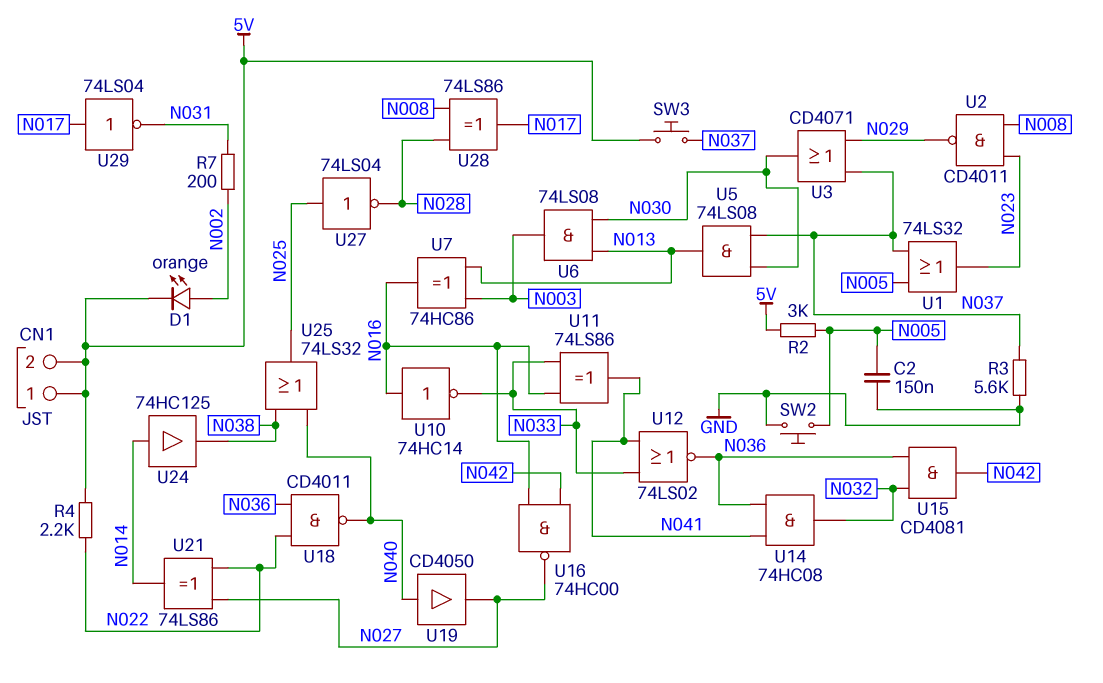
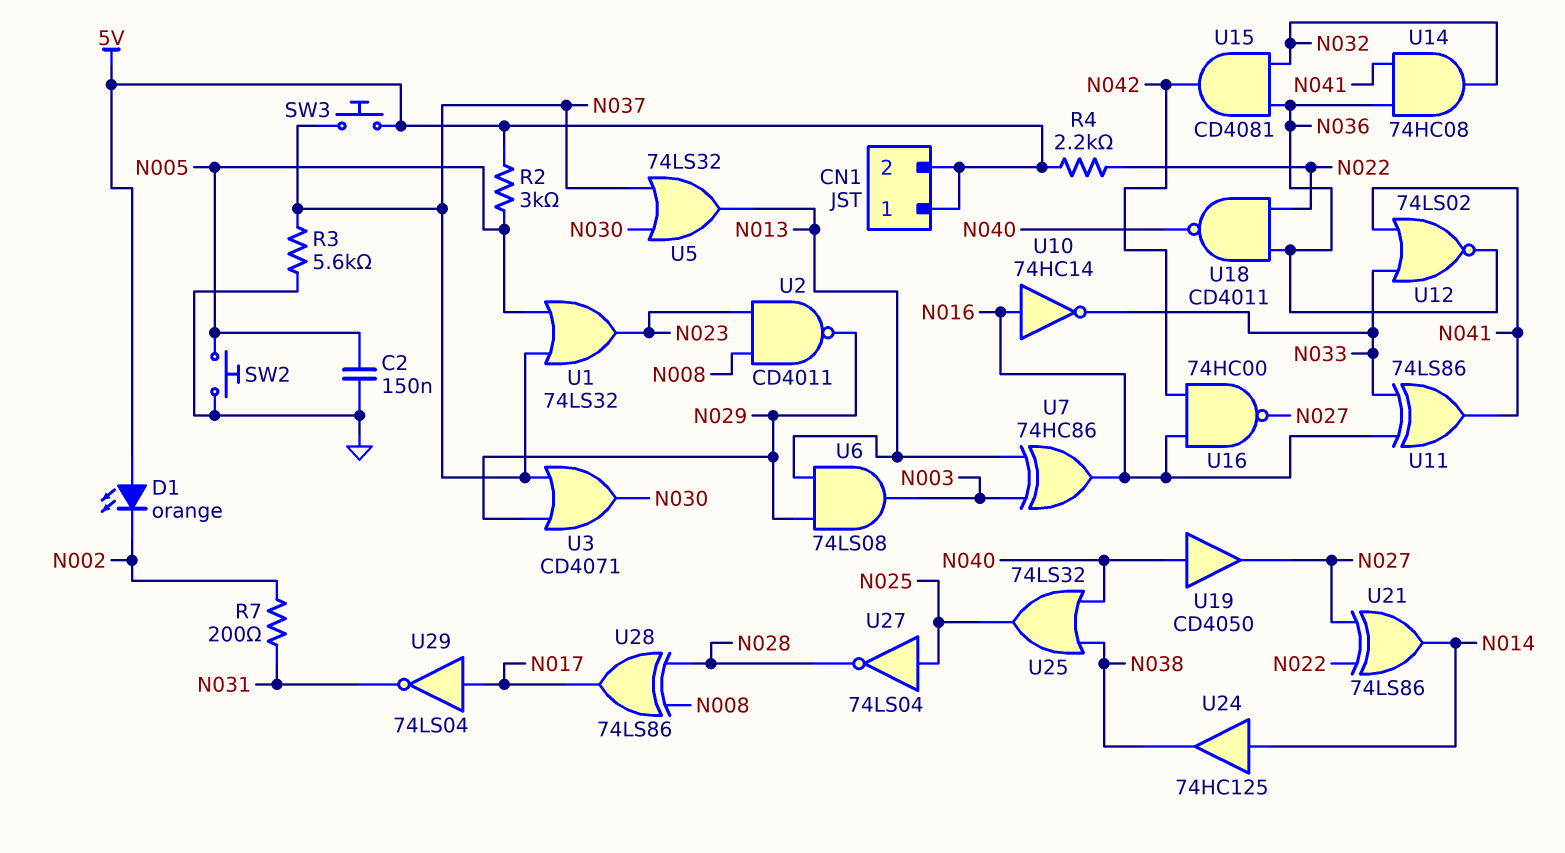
D1: LED orange (A N002, K 5V) -> LED orange (A 5V, K N002)
U5: AND 74LS08 (in N030, in N037, out N013) -> OR 74LS32 (in N030, in N037, out N013)
U6: AND 74LS08 (in N013, in N030, out N003) -> AND 74LS08 (in N013, in N029, out N003)

